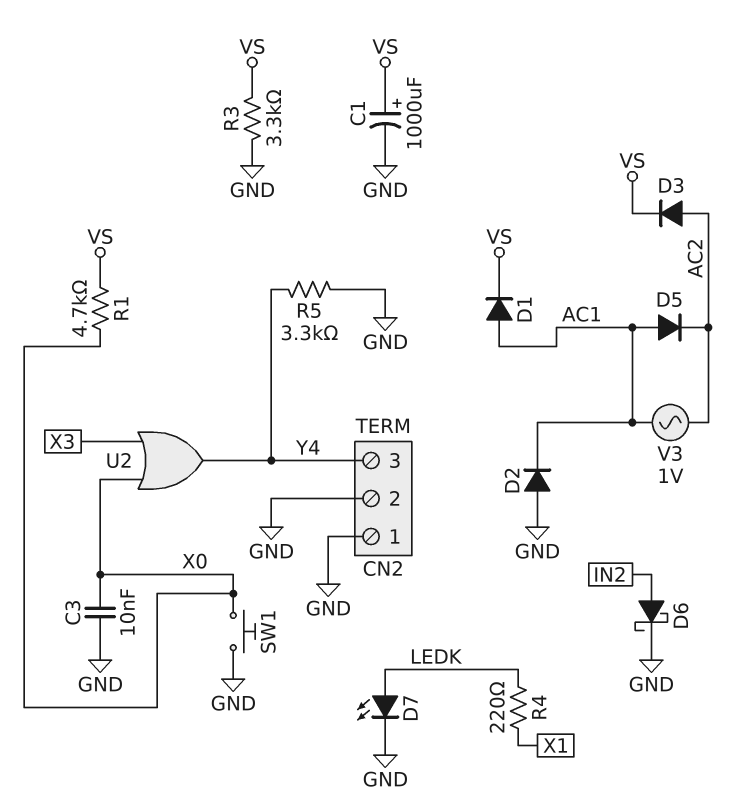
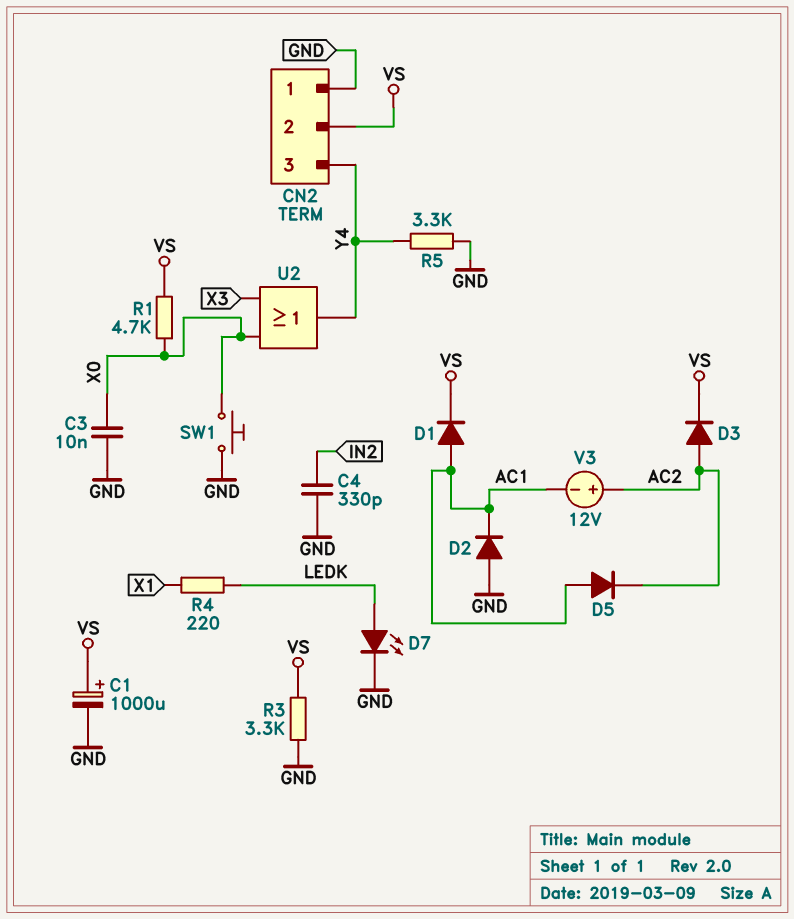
C4: none -> 330pF (GND, IN2)
CN2 pin 2: GND -> VS
D6: schottky (A IN2, K GND) -> none
V3: AC 1V (AC1, AC2) -> 12V (plus AC2, minus AC1)

